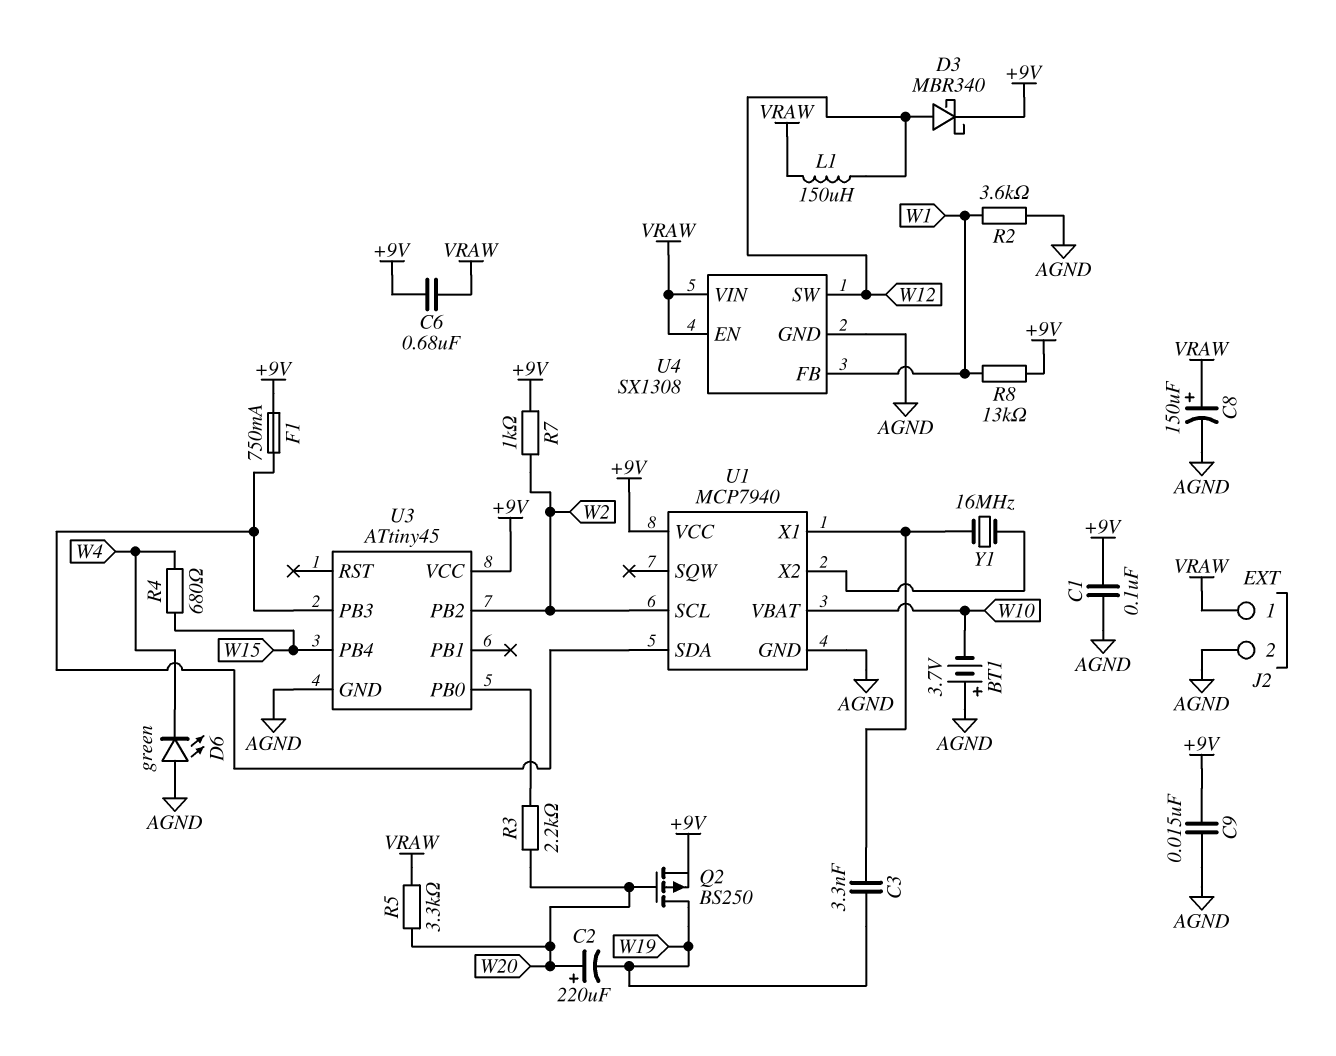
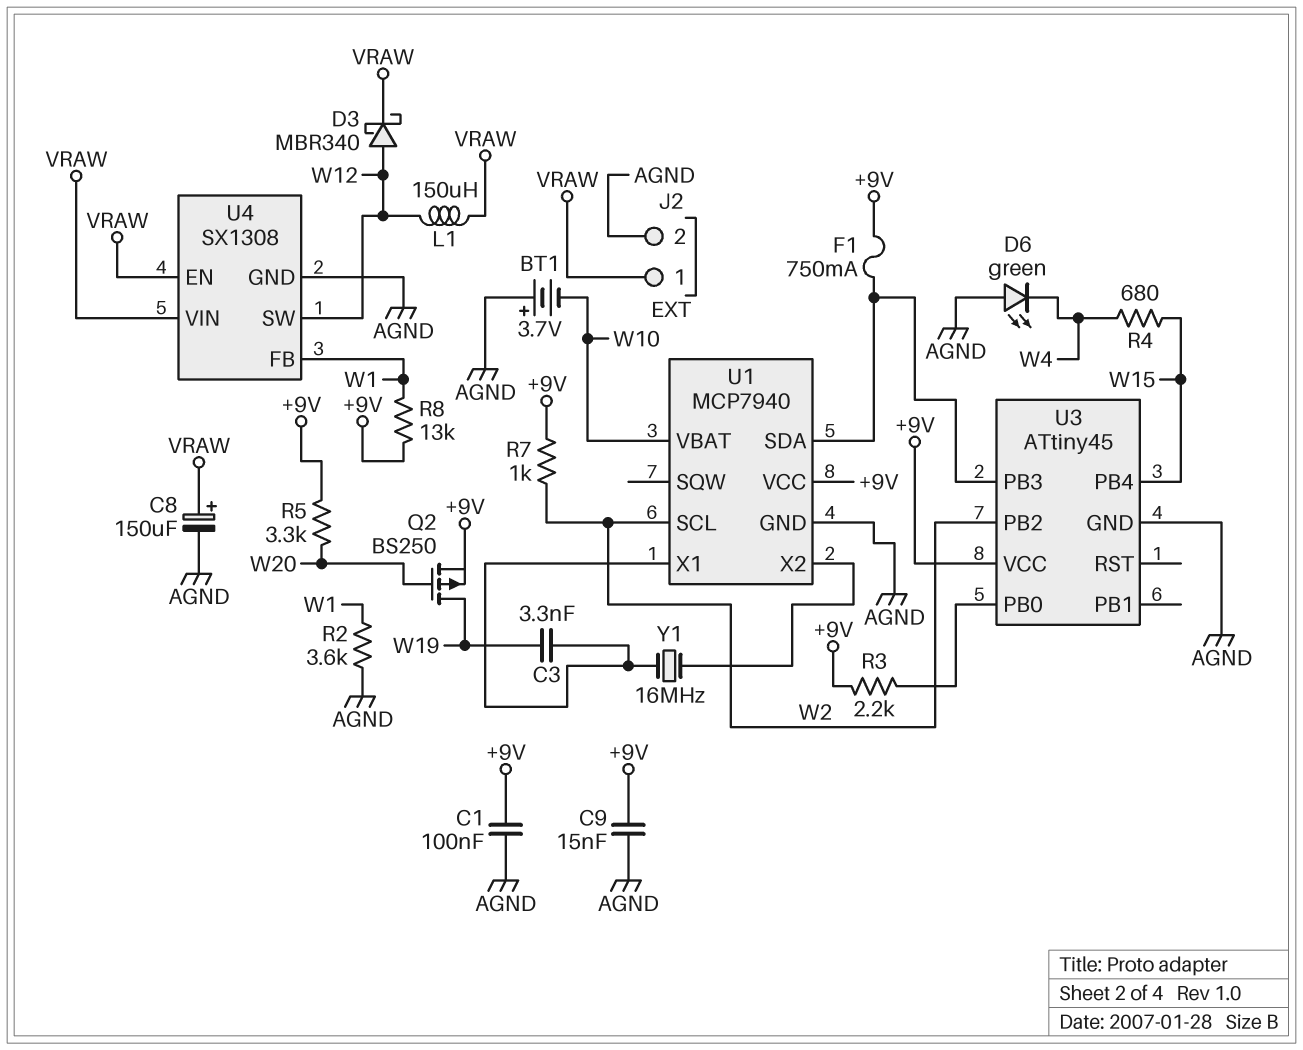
C2: 220uF (plus W20, minus W19) -> none
C6: 680nF (+9V, VRAW) -> none
D3: schottky MBR340 (A W12, K +9V) -> schottky MBR340 (A W12, K VRAW)
R3: 2.2k (U3/PB0, W20) -> 2.2k (+9V, U3/PB0)
R5: 3.3k (VRAW, W20) -> 3.3k (+9V, W20)

